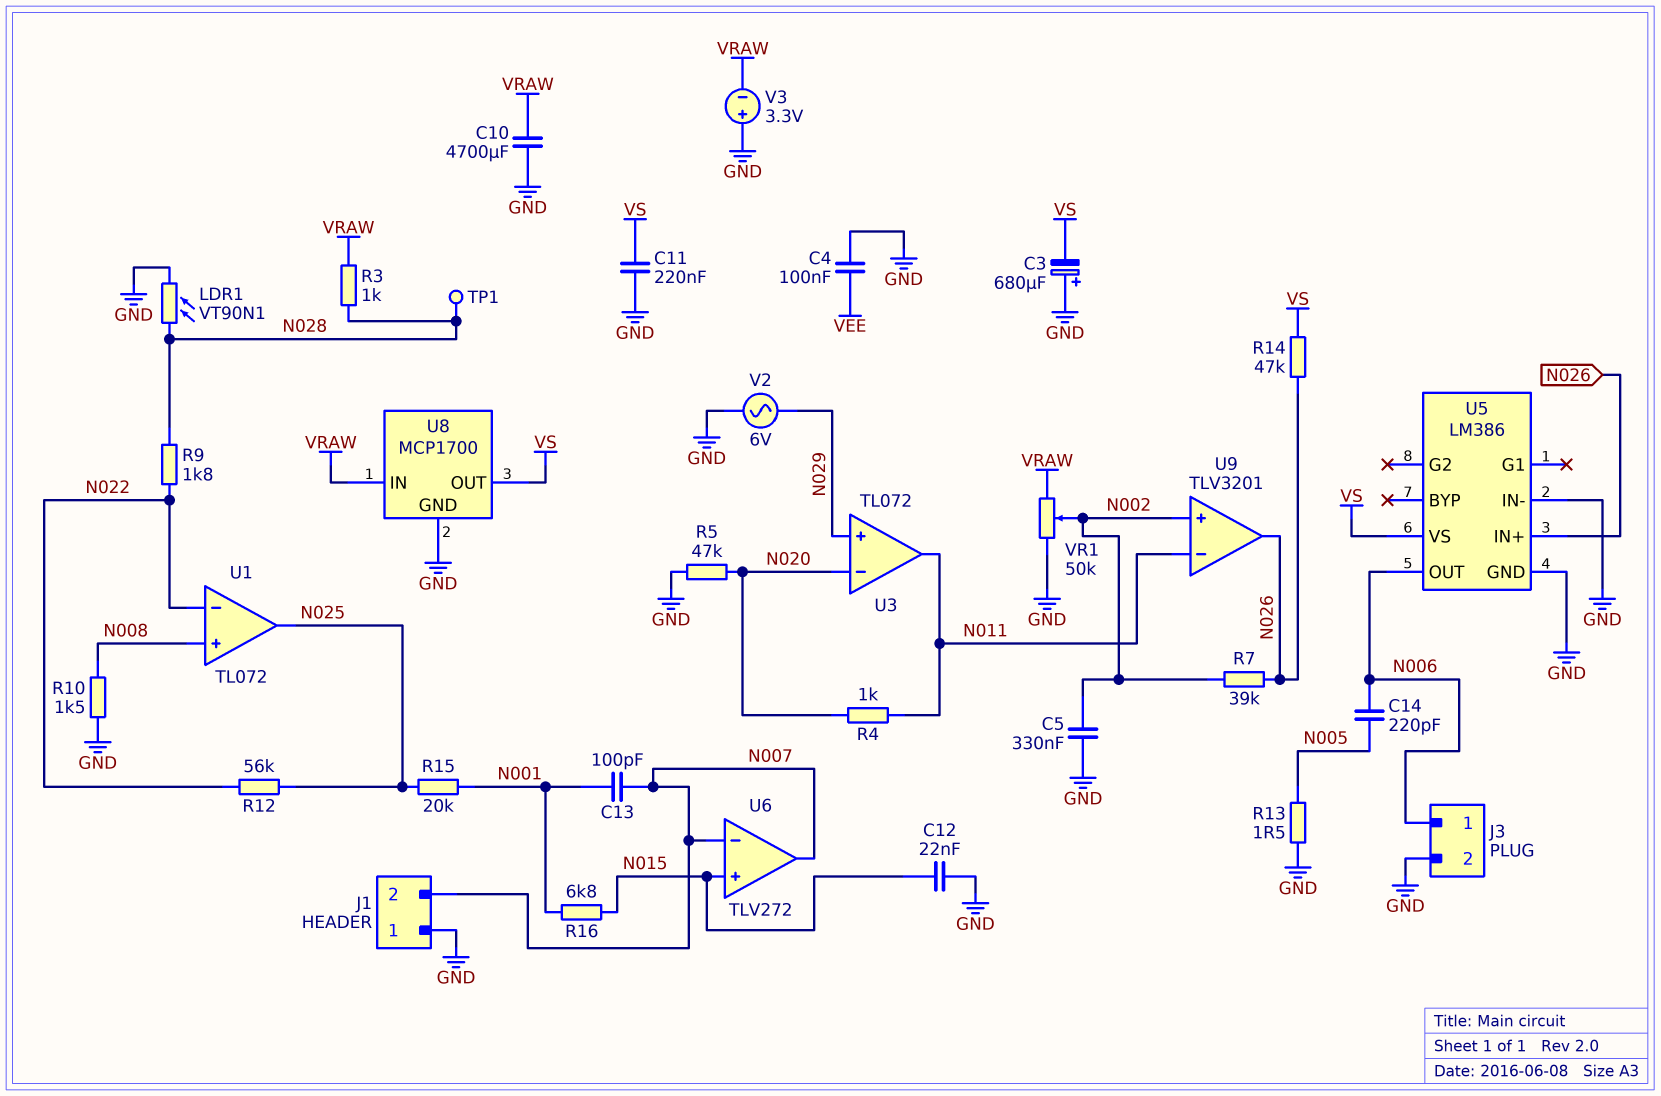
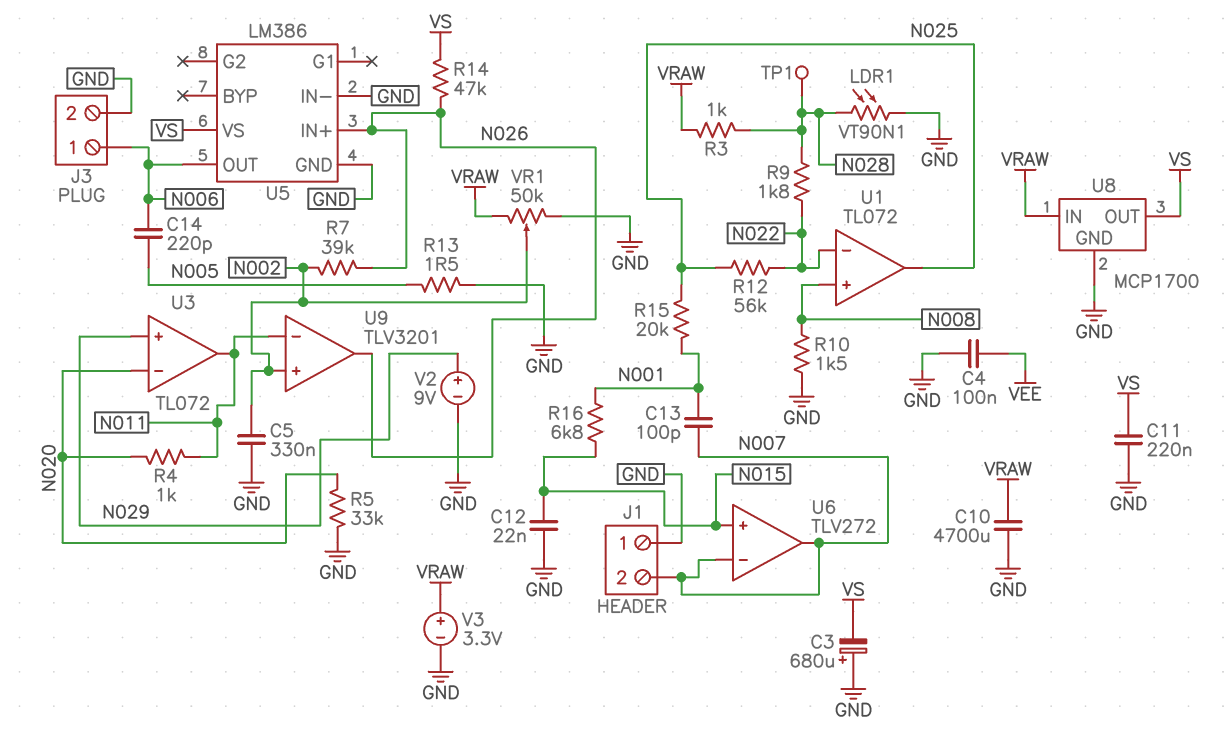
R5: 47k (GND, N020) -> 33k (GND, N020)
V2: AC 6V (GND, N029) -> 9V (plus N029, minus GND)
V3: 3.3V (plus GND, minus VRAW) -> 3.3V (plus VRAW, minus GND)

